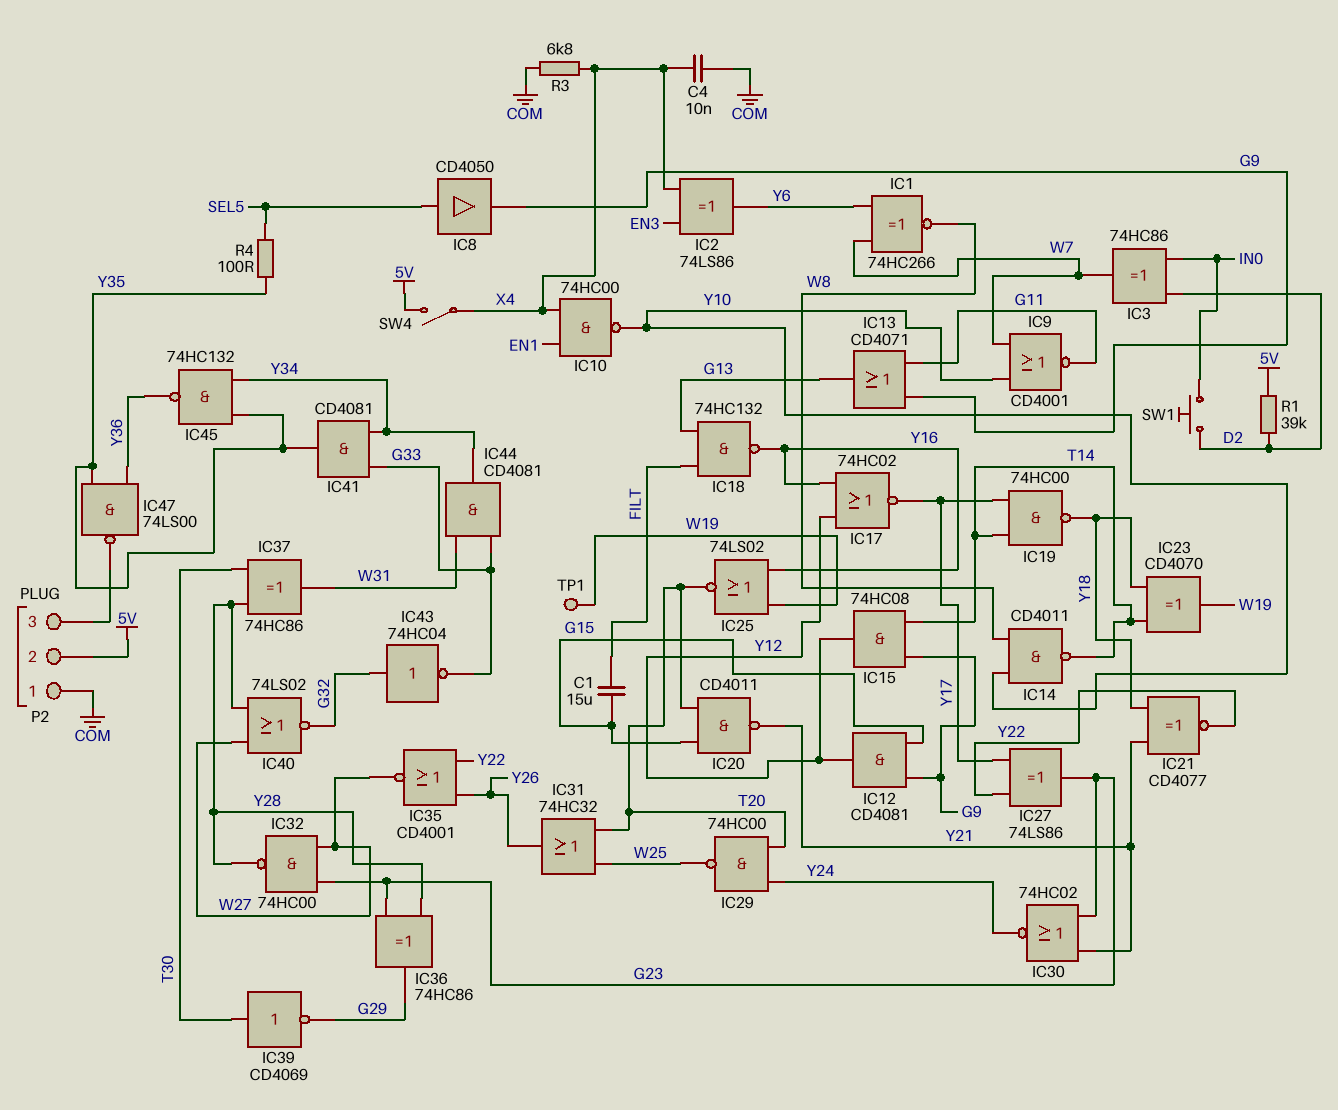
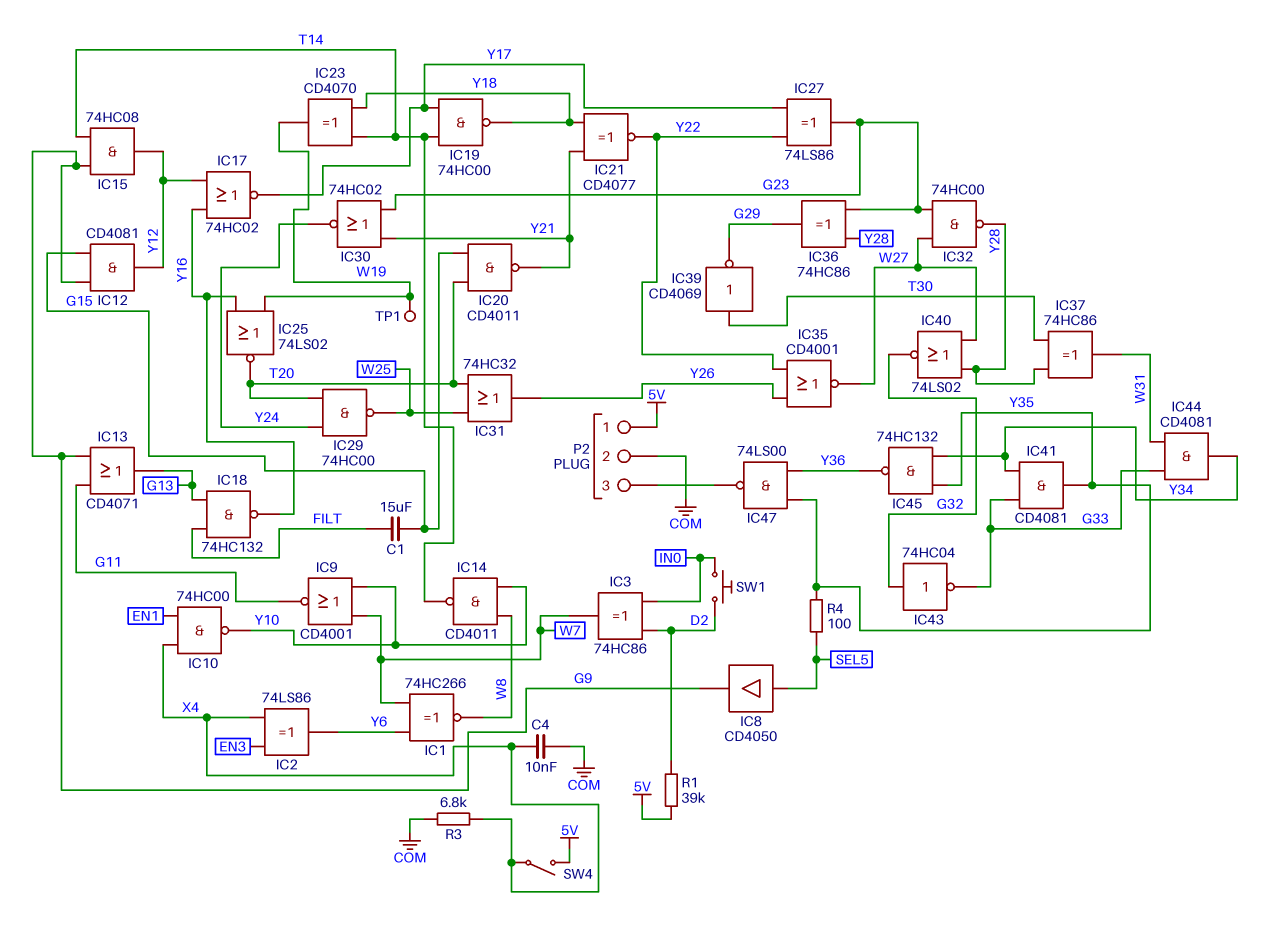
P2 pin 1: COM -> 5V
P2 pin 2: 5V -> COM

